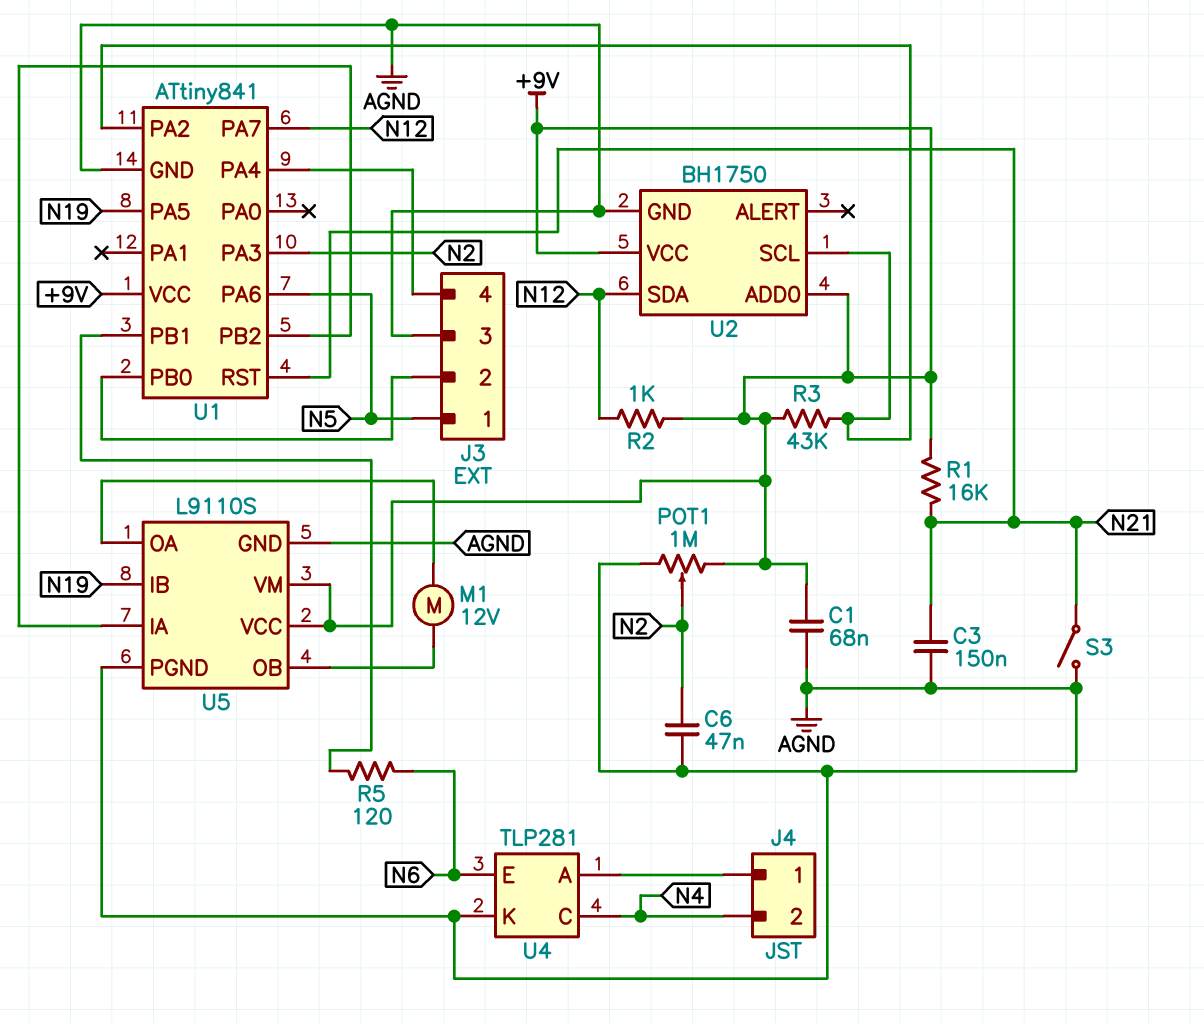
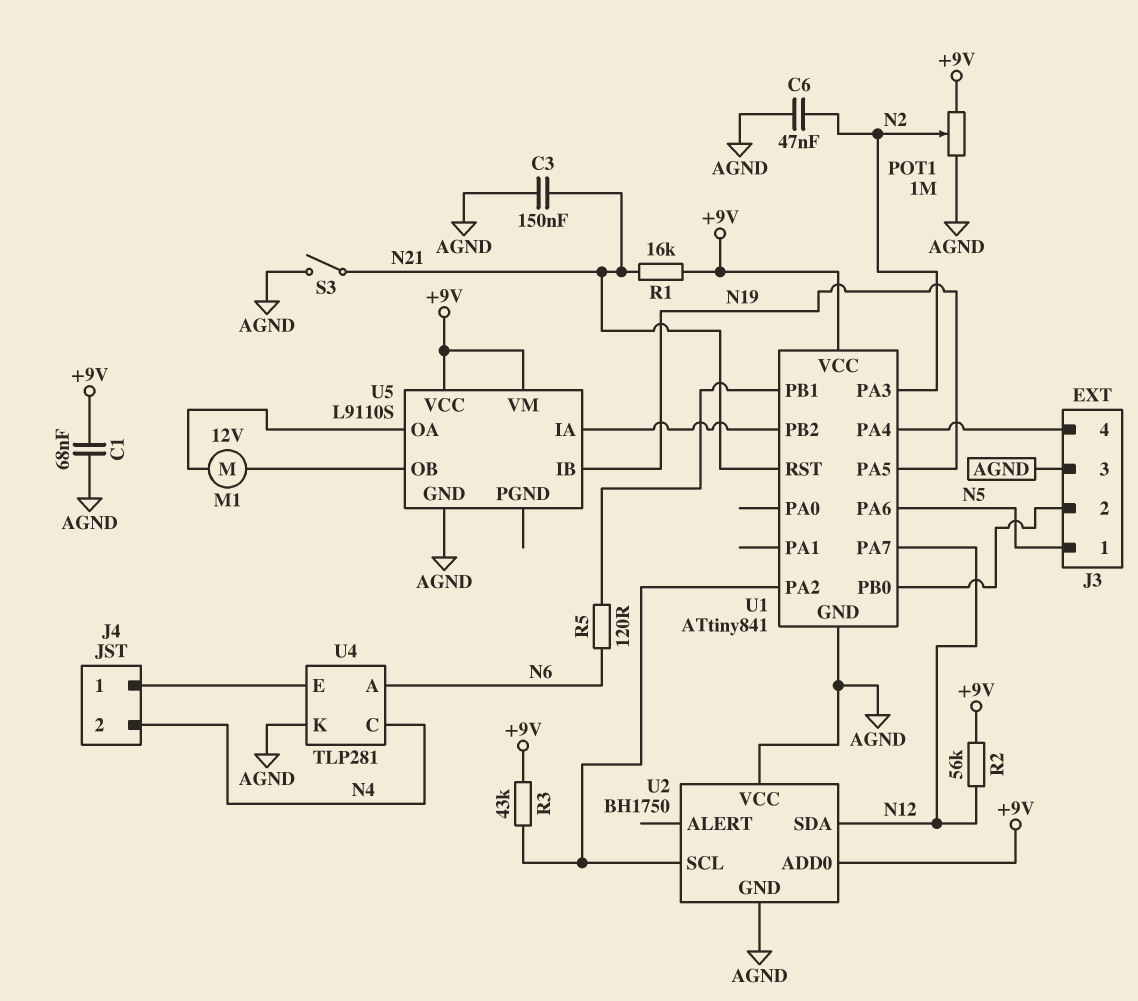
R2: 1k (+9V, N12) -> 56k (+9V, N12)
U2 pin VCC: +9V -> AGND
U4 pin A: J4/1 -> N6
U4 pin E: N6 -> J4/1
U5 pin PGND: AGND -> none

